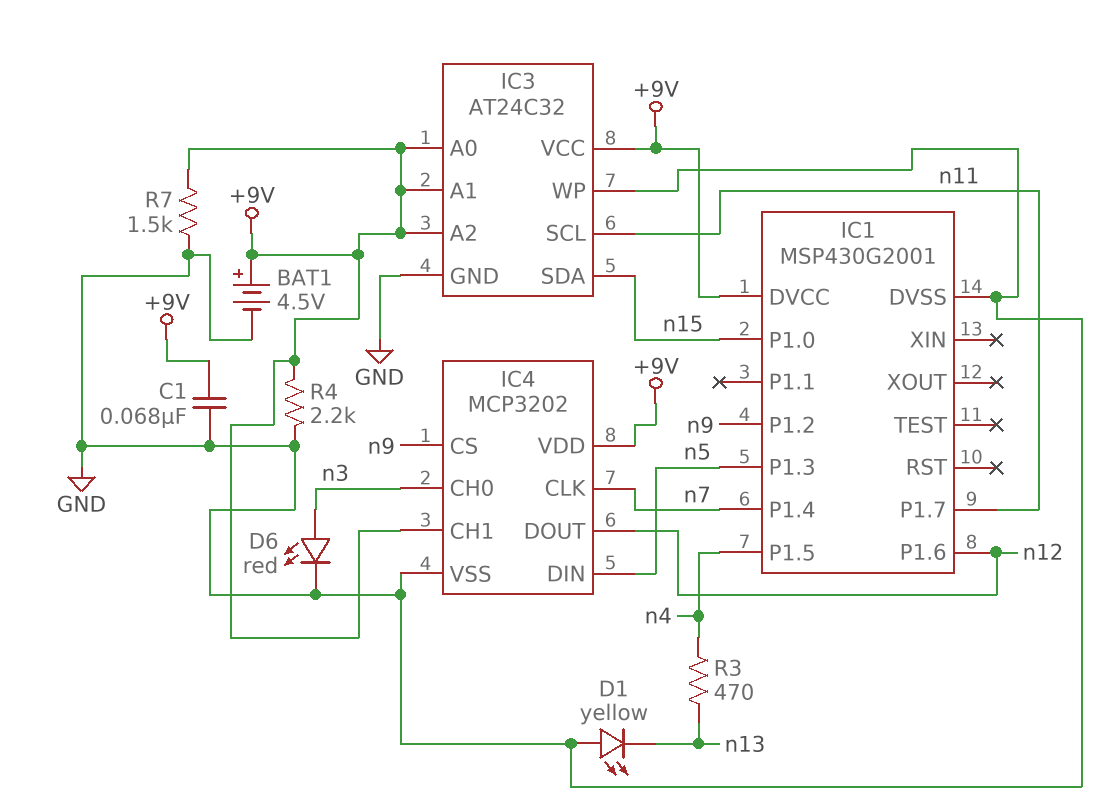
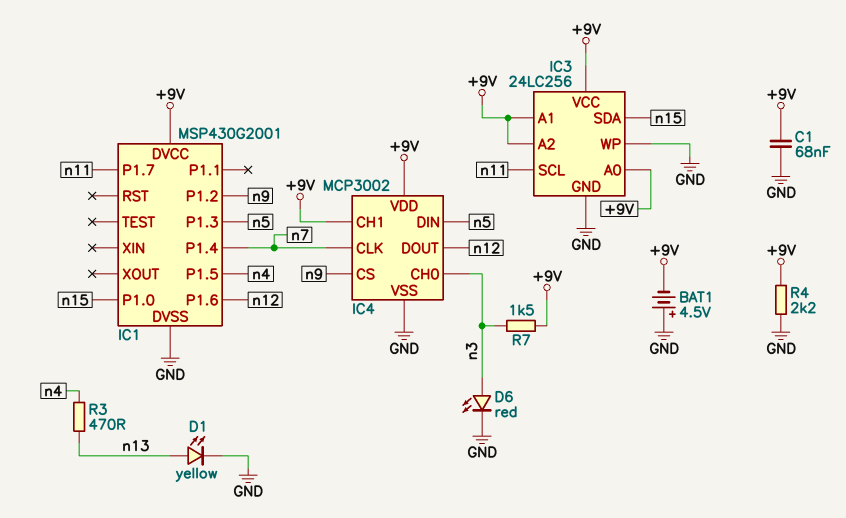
BAT1: 4.5V (plus +9V, minus GND) -> 4.5V (plus GND, minus +9V)
D1: LED yellow (A GND, K n13) -> LED yellow (A n13, K GND)
IC3: AT24C32 -> 24LC256
IC4: MCP3202 -> MCP3002
R7: 1.5k (+9V, GND) -> 1.5k (+9V, n3)

